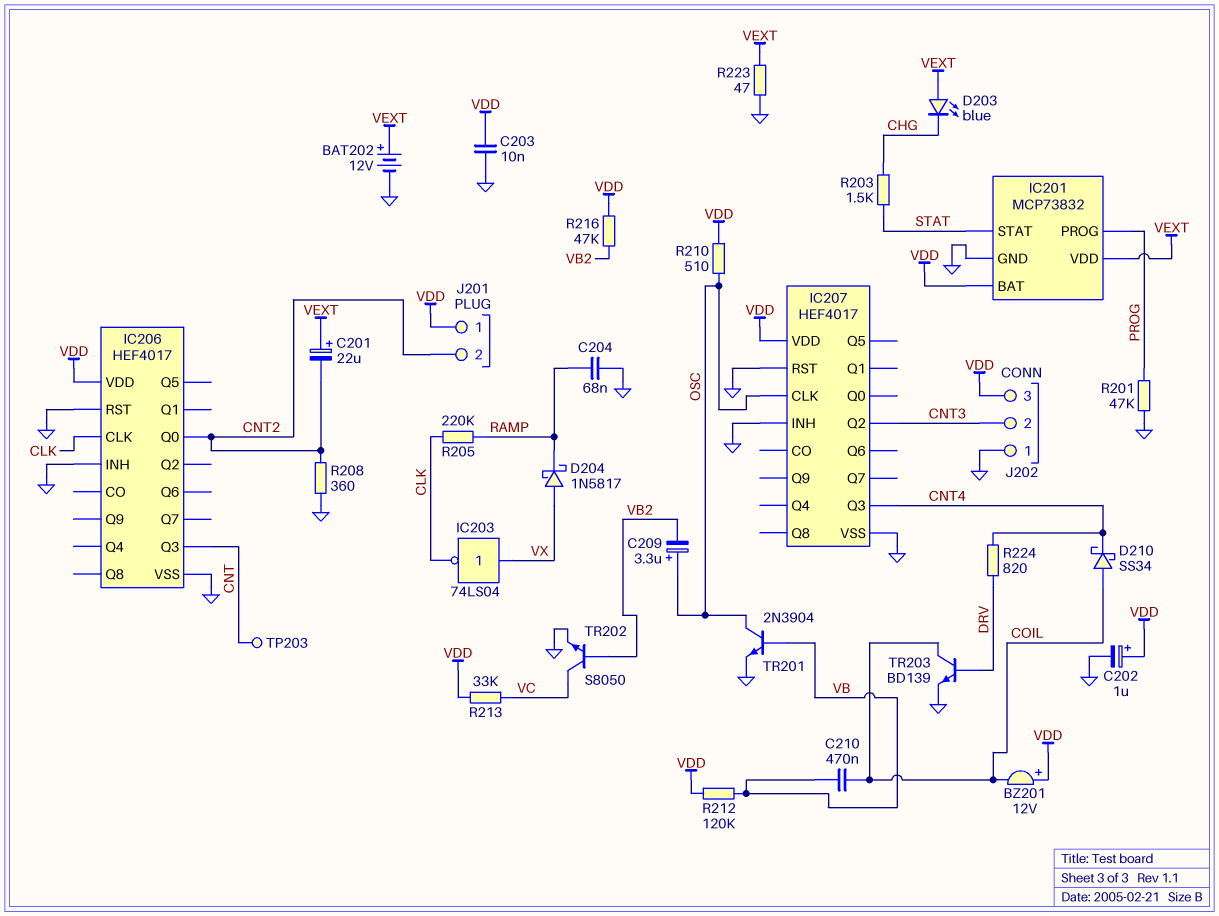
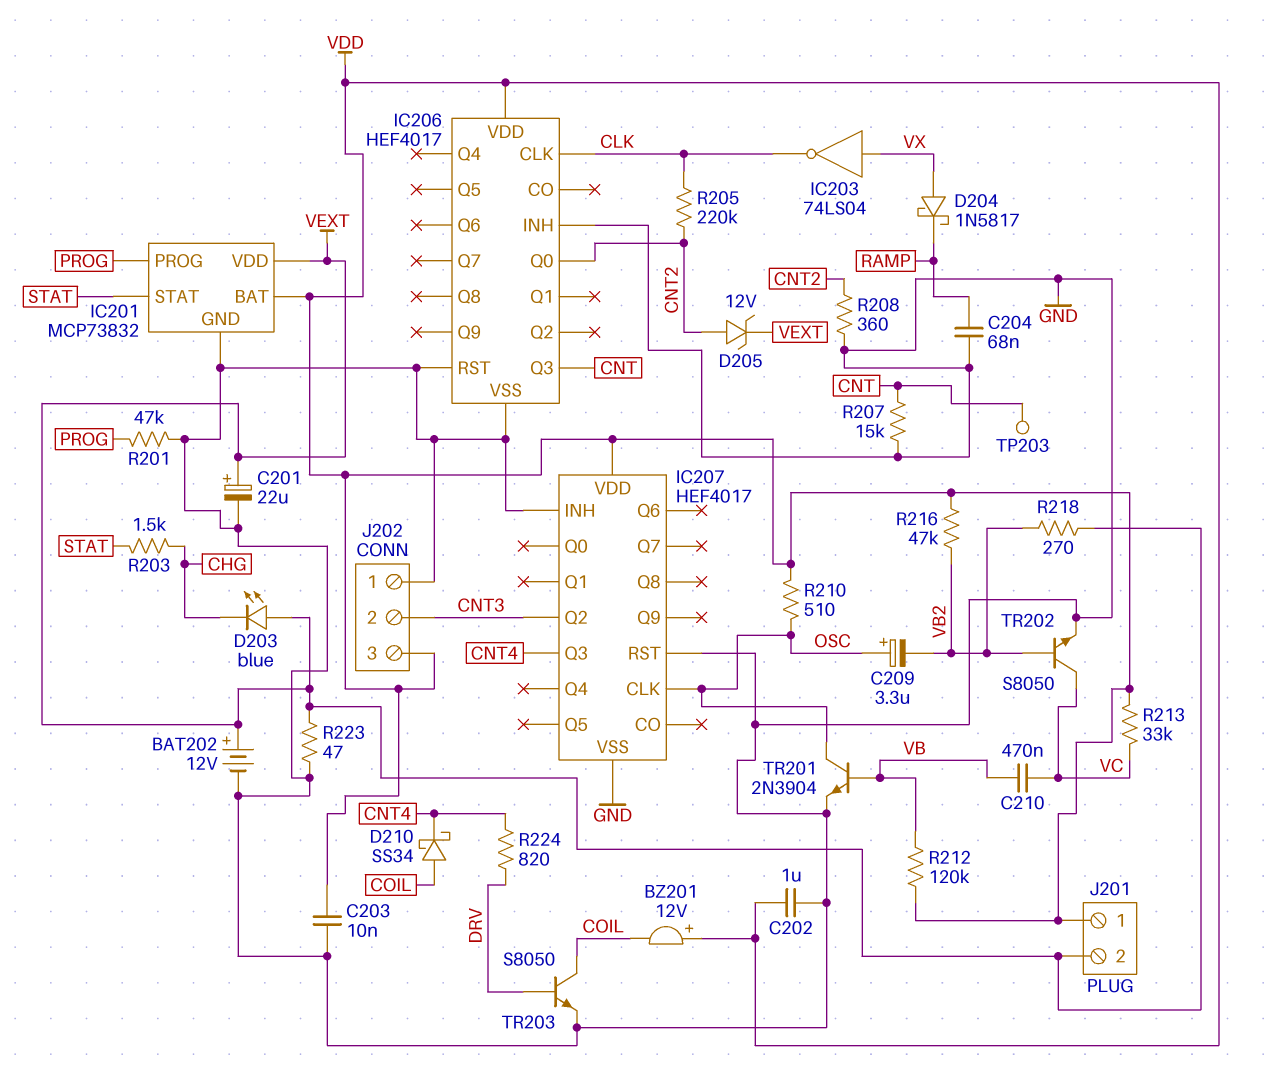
C201: 22uF (plus VEXT, minus CNT2) -> 22uF (plus VEXT, minus GND)
C202: 1uF (plus VDD, minus GND) -> 1uF (GND, VDD)
C210: 470nF (COIL, VB) -> 470nF (VB, VC)
D205: none -> zener 12V (A CNT2, K VEXT)
J201 pin 2: CNT2 -> VEXT
R205: 220k (CLK, RAMP) -> 220k (CLK, CNT2)
R207: none -> 15k (CNT, GND)
R218: none -> 270 (VB2, VEXT)
TR203: NPN BD139 (B DRV, C COIL, E GND) -> NPN S8050 (B DRV, C COIL, E GND)

